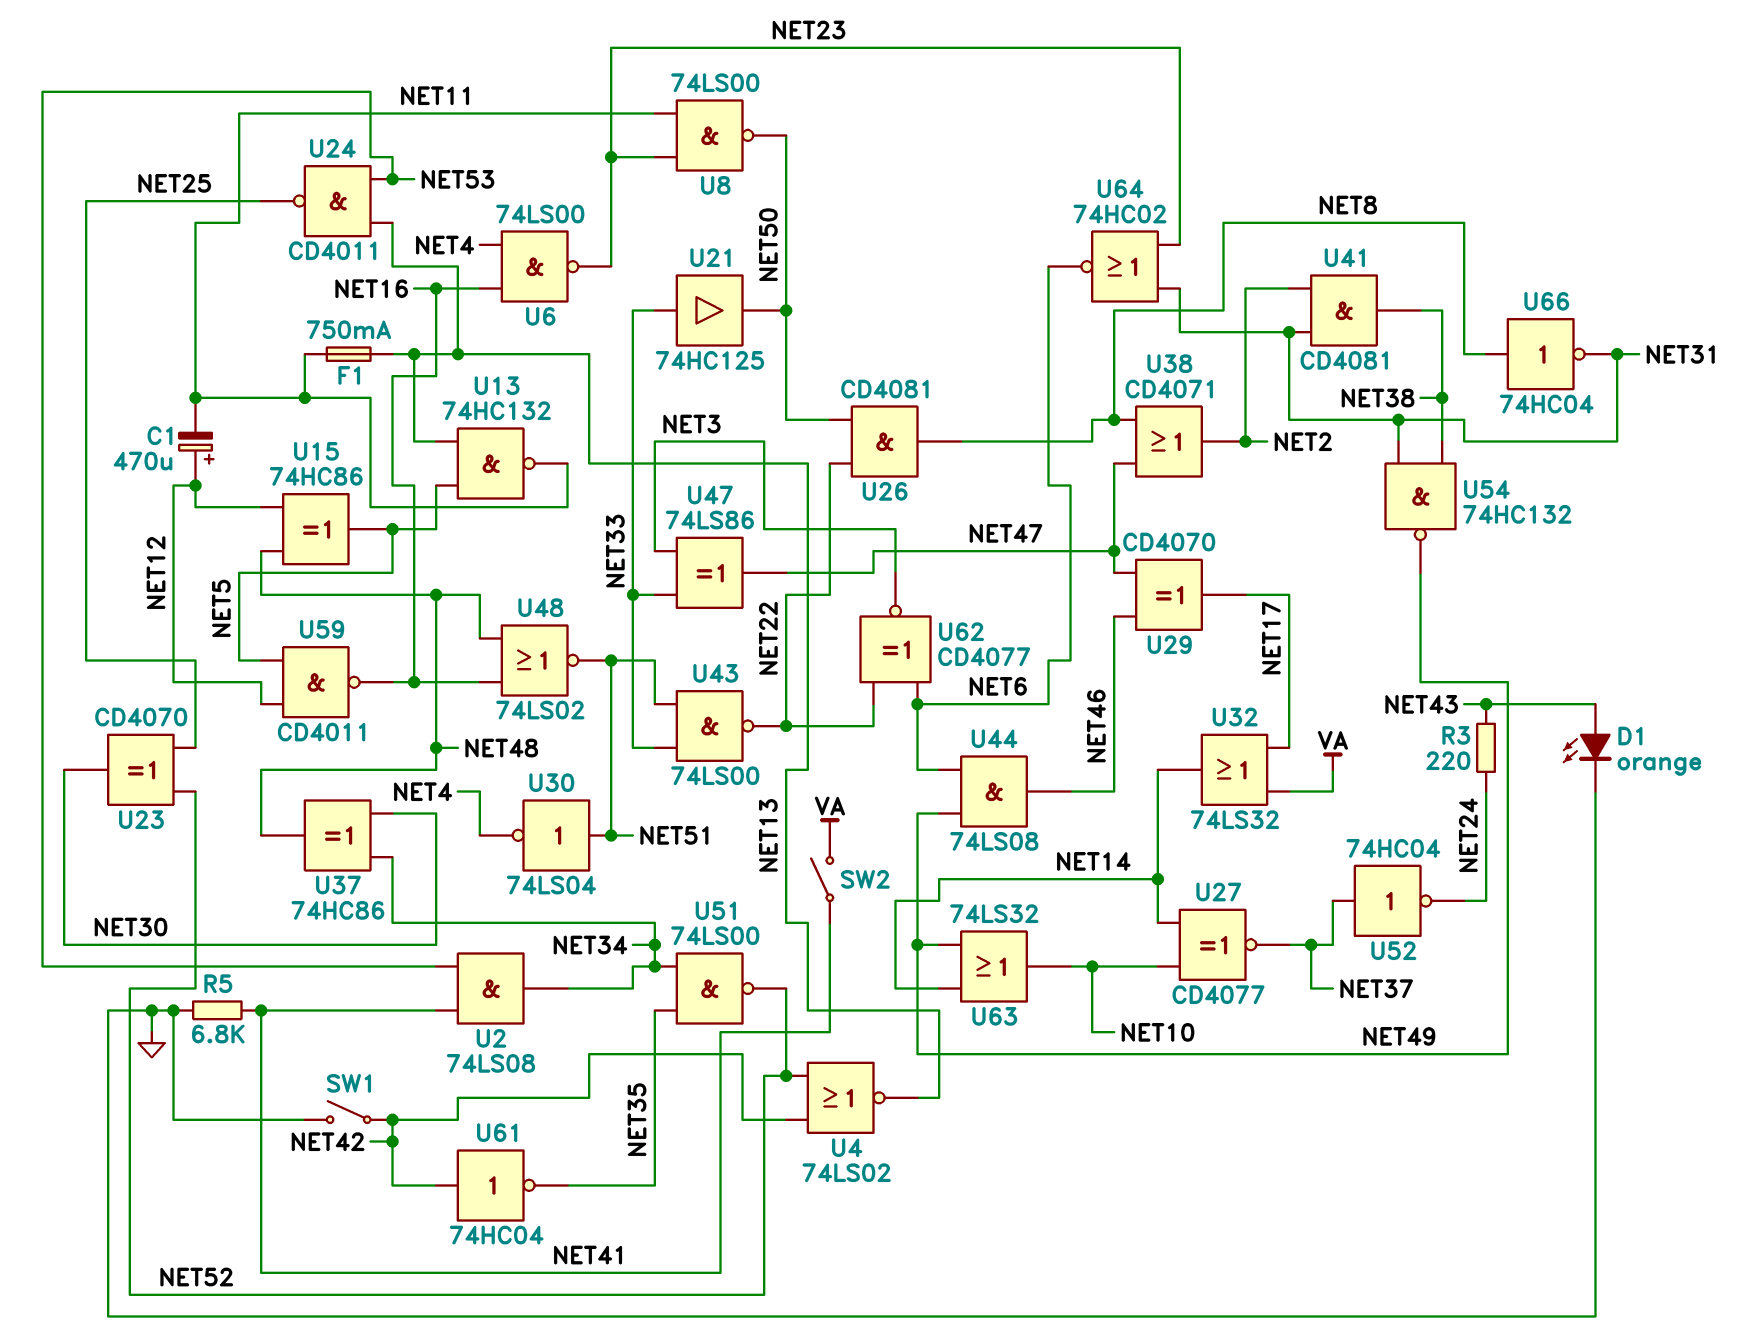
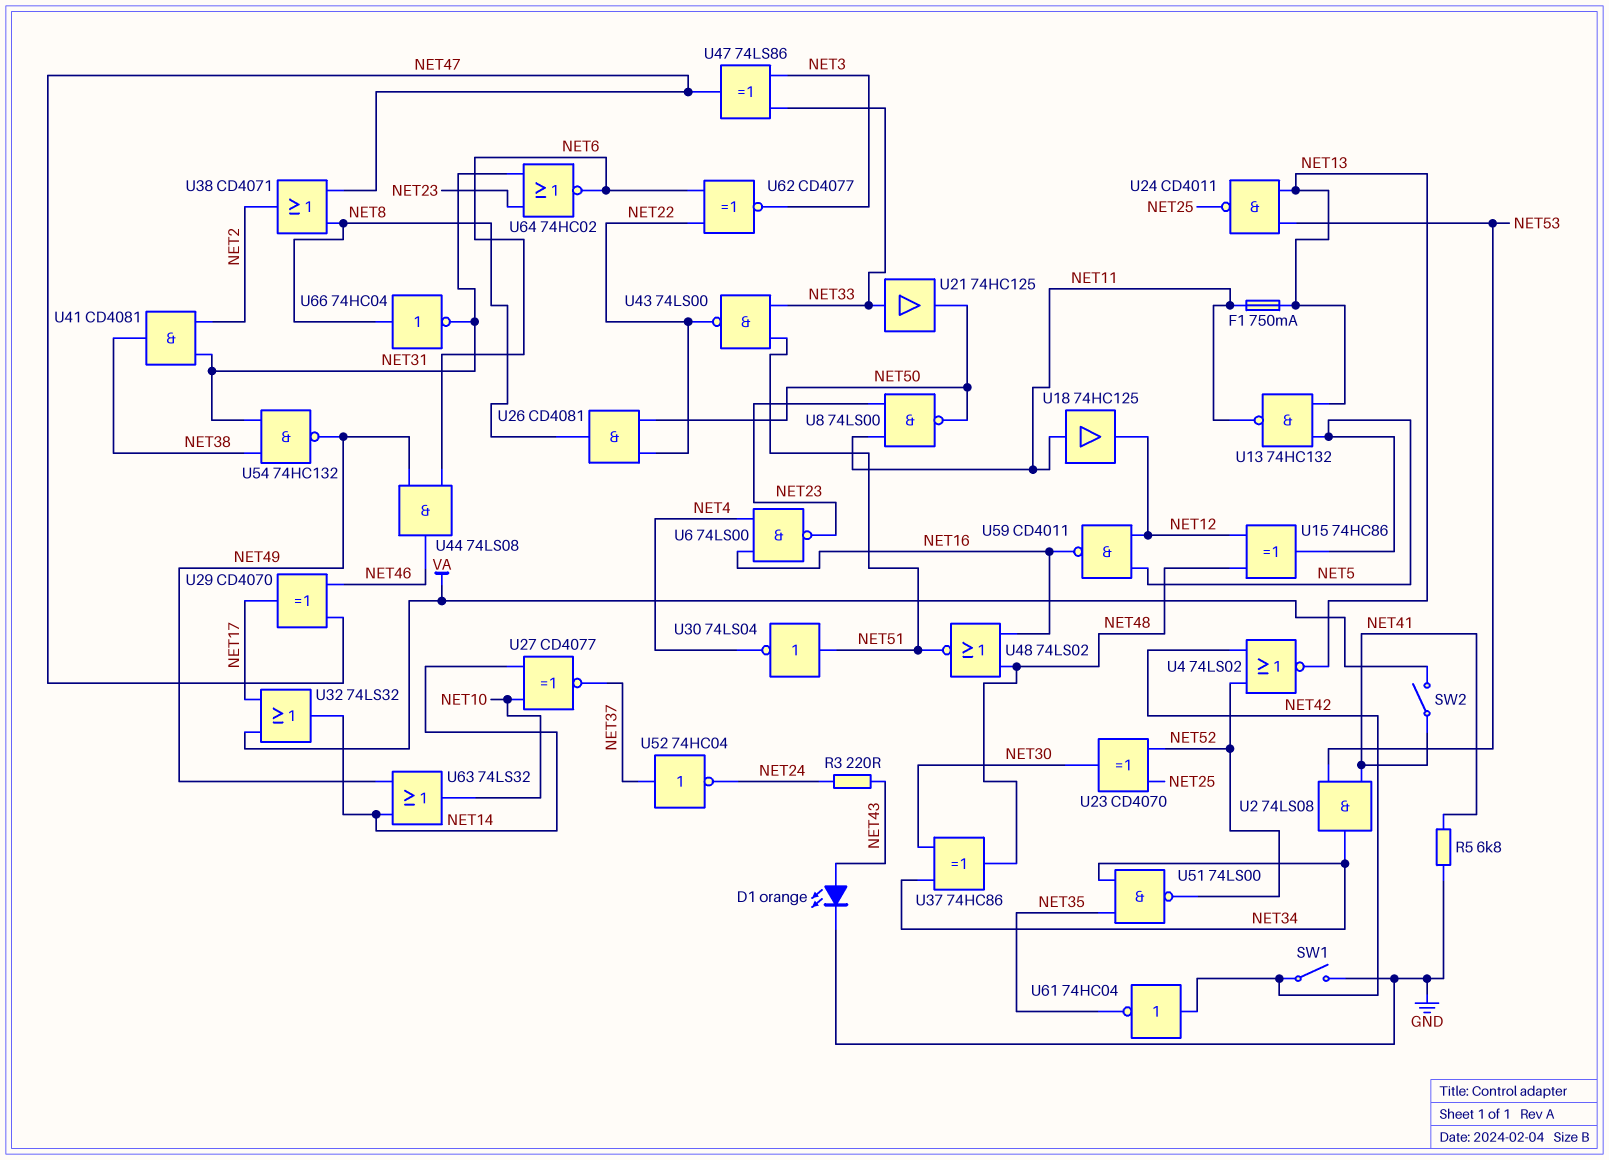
C1: 470uF (plus NET12, minus NET11) -> none
U18: none -> buffer 74HC125 (in NET11, out NET12)

